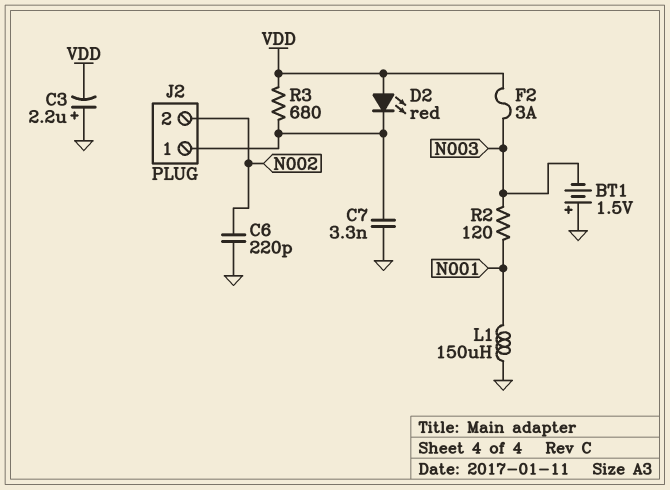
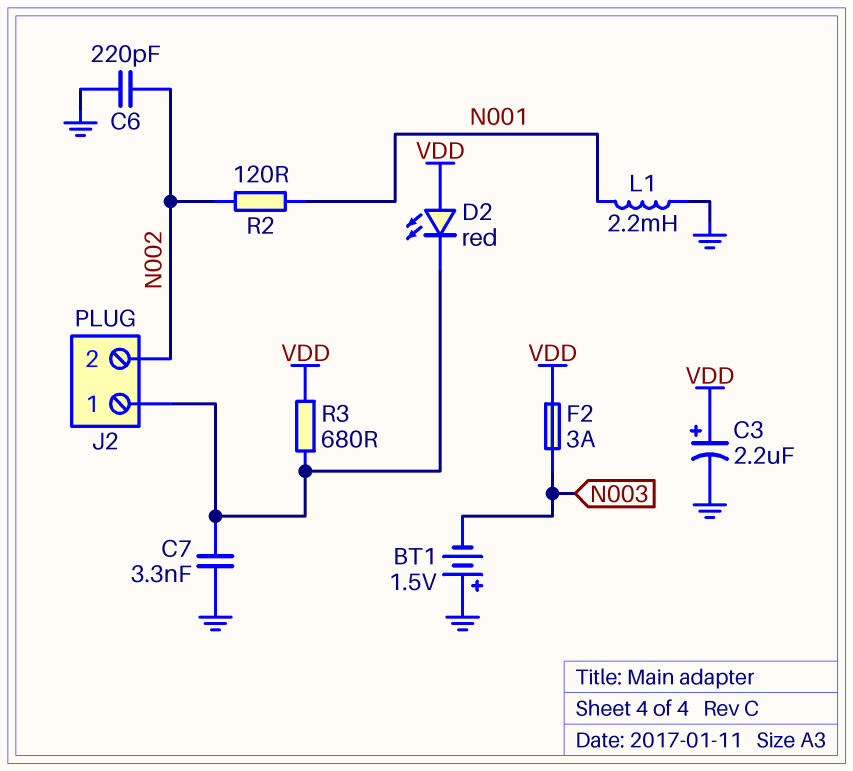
C3: 2.2uF (plus GND, minus VDD) -> 2.2uF (plus VDD, minus GND)
L1: 150uH (GND, N001) -> 2.2mH (GND, N001)
R2: 120 (N001, N003) -> 120 (N001, N002)

